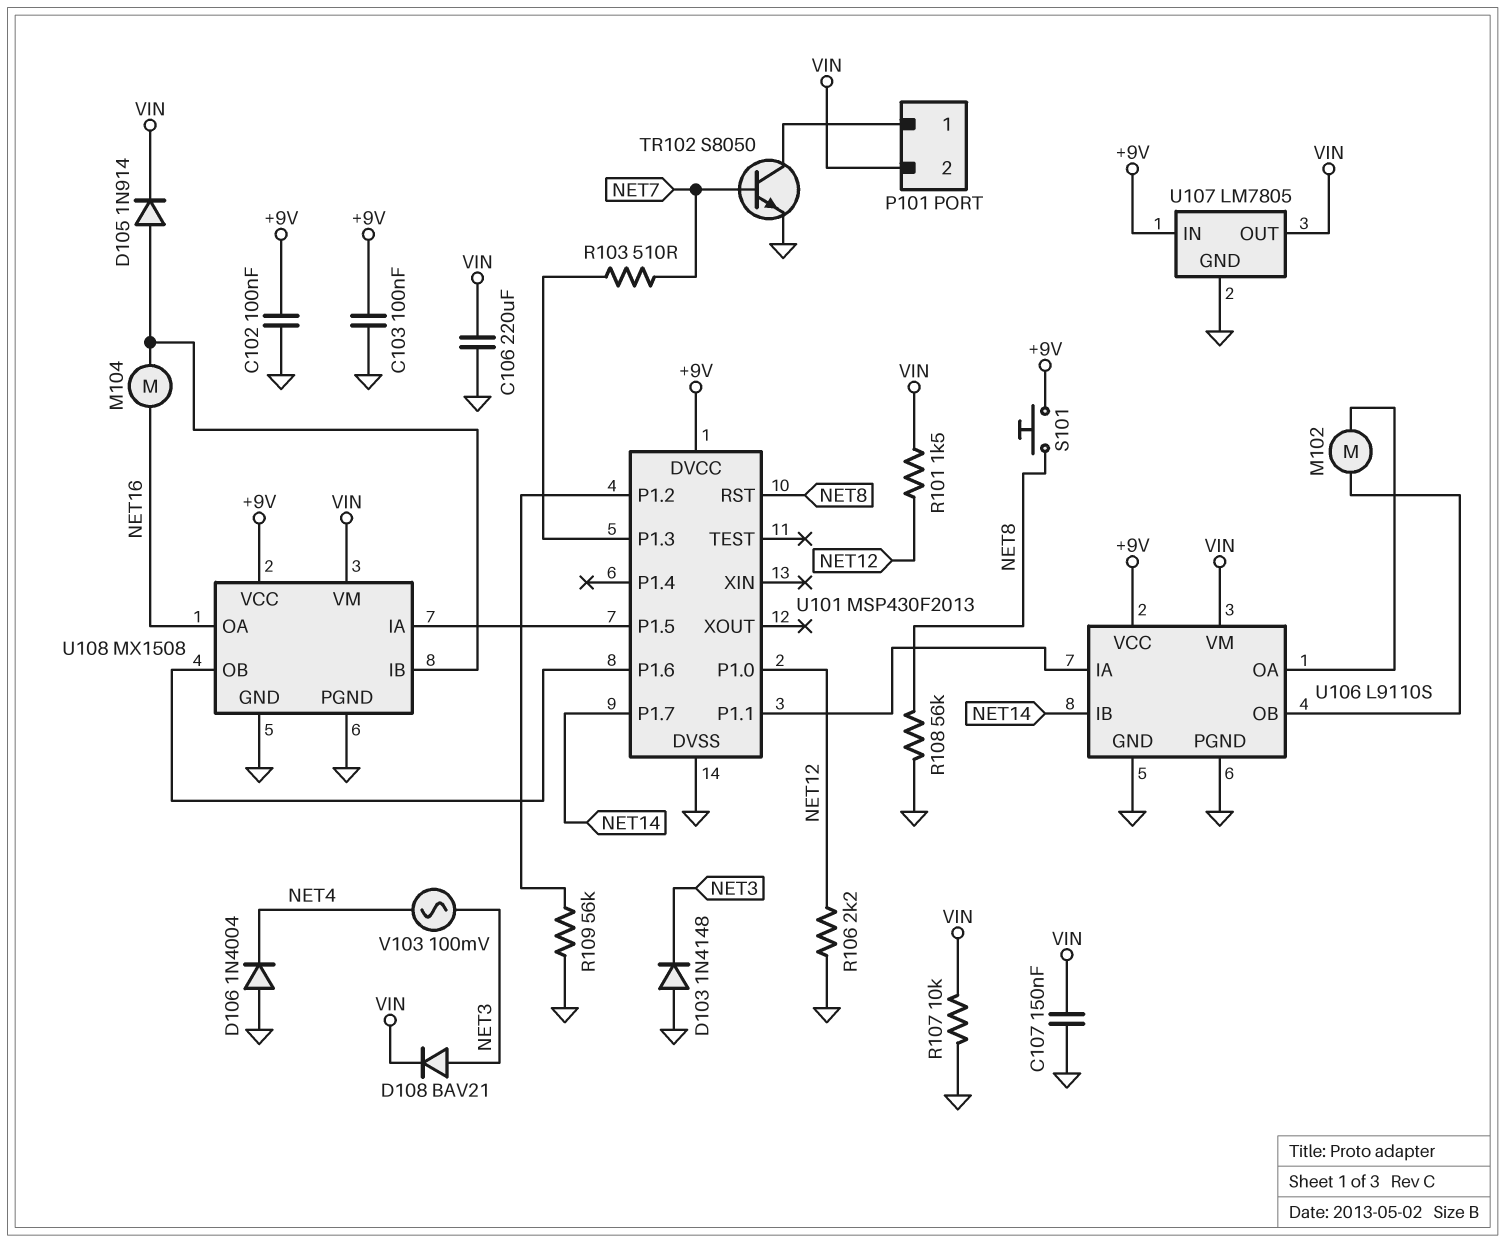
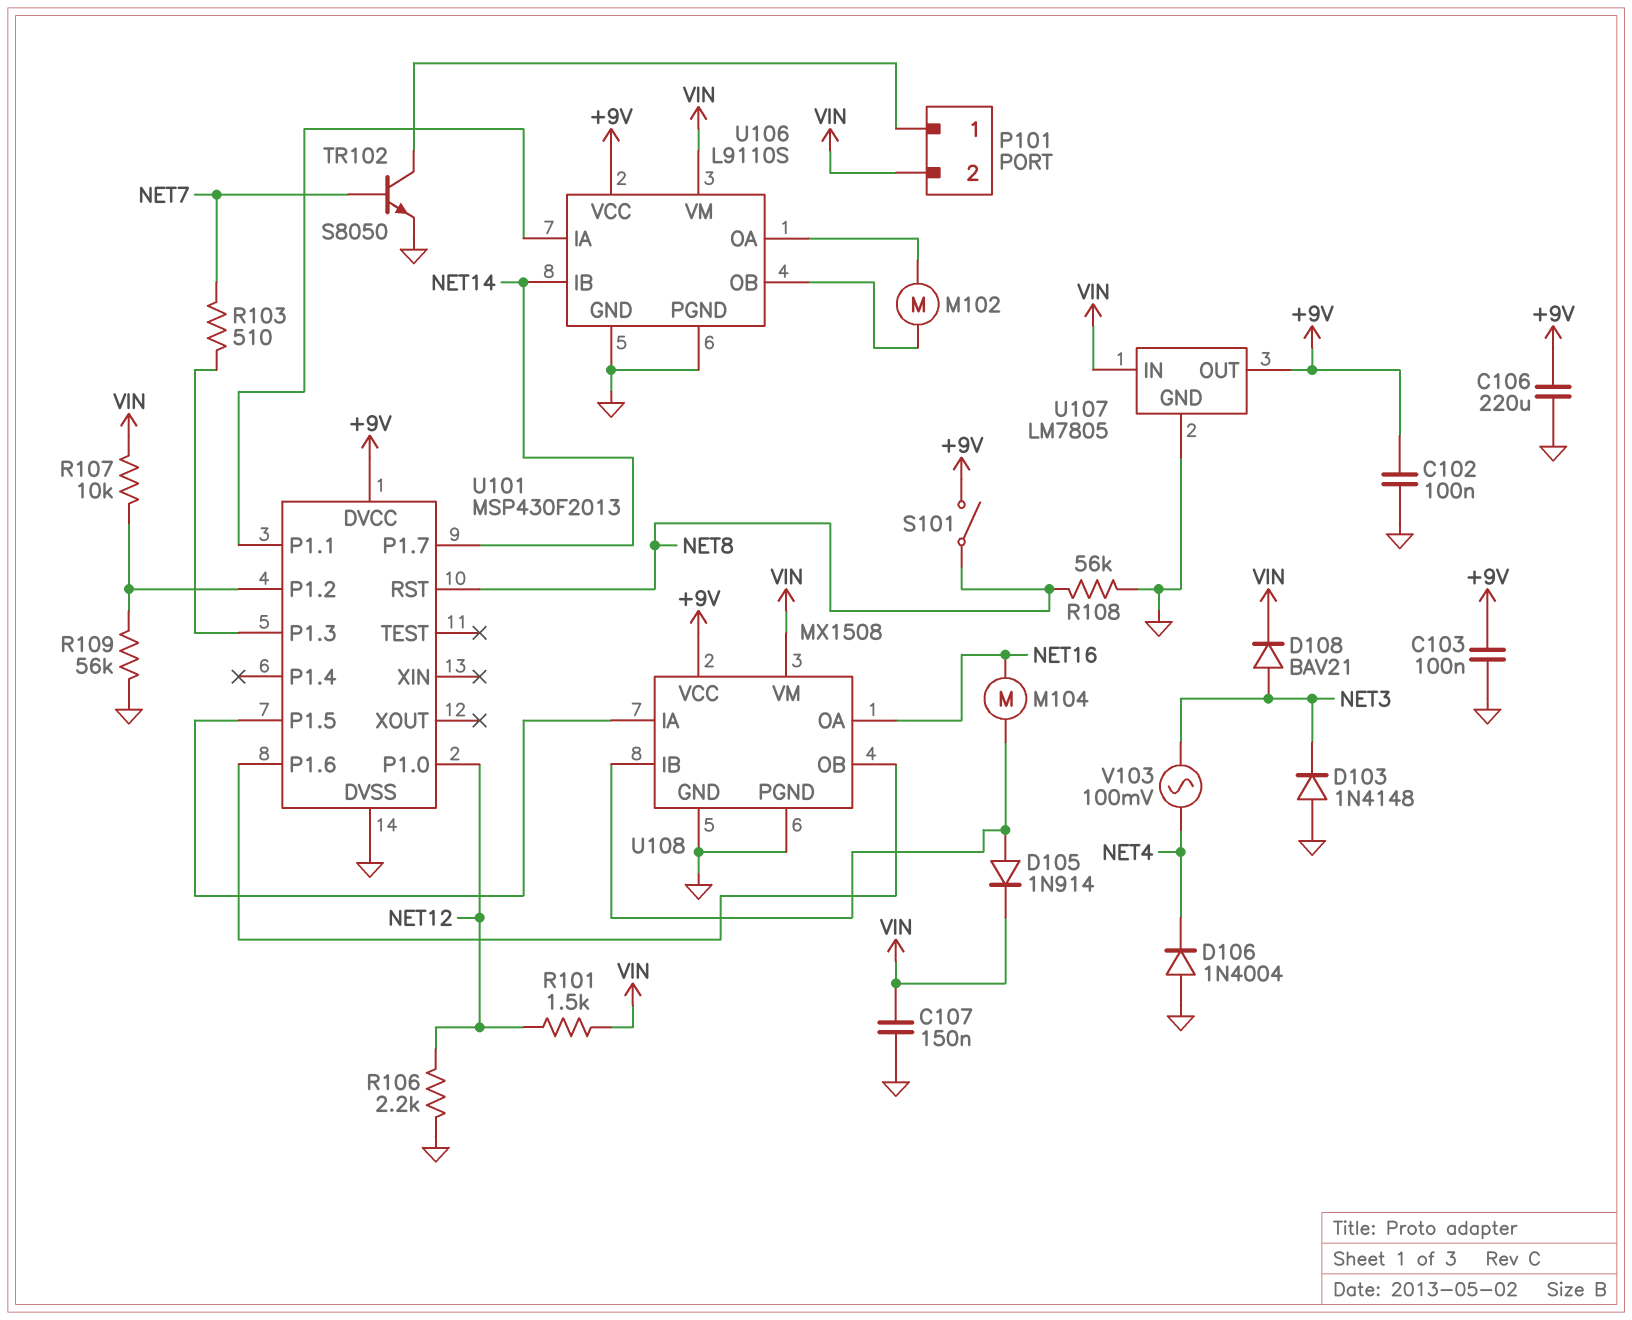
C106: 220uF (GND, VIN) -> 220uF (+9V, GND)
R107: 10k (GND, VIN) -> 10k (U101/P1.2, VIN)
S101: button (+9V, NET8) -> switch (+9V, NET8)
U107 pin IN: +9V -> VIN
U107 pin OUT: VIN -> +9V

